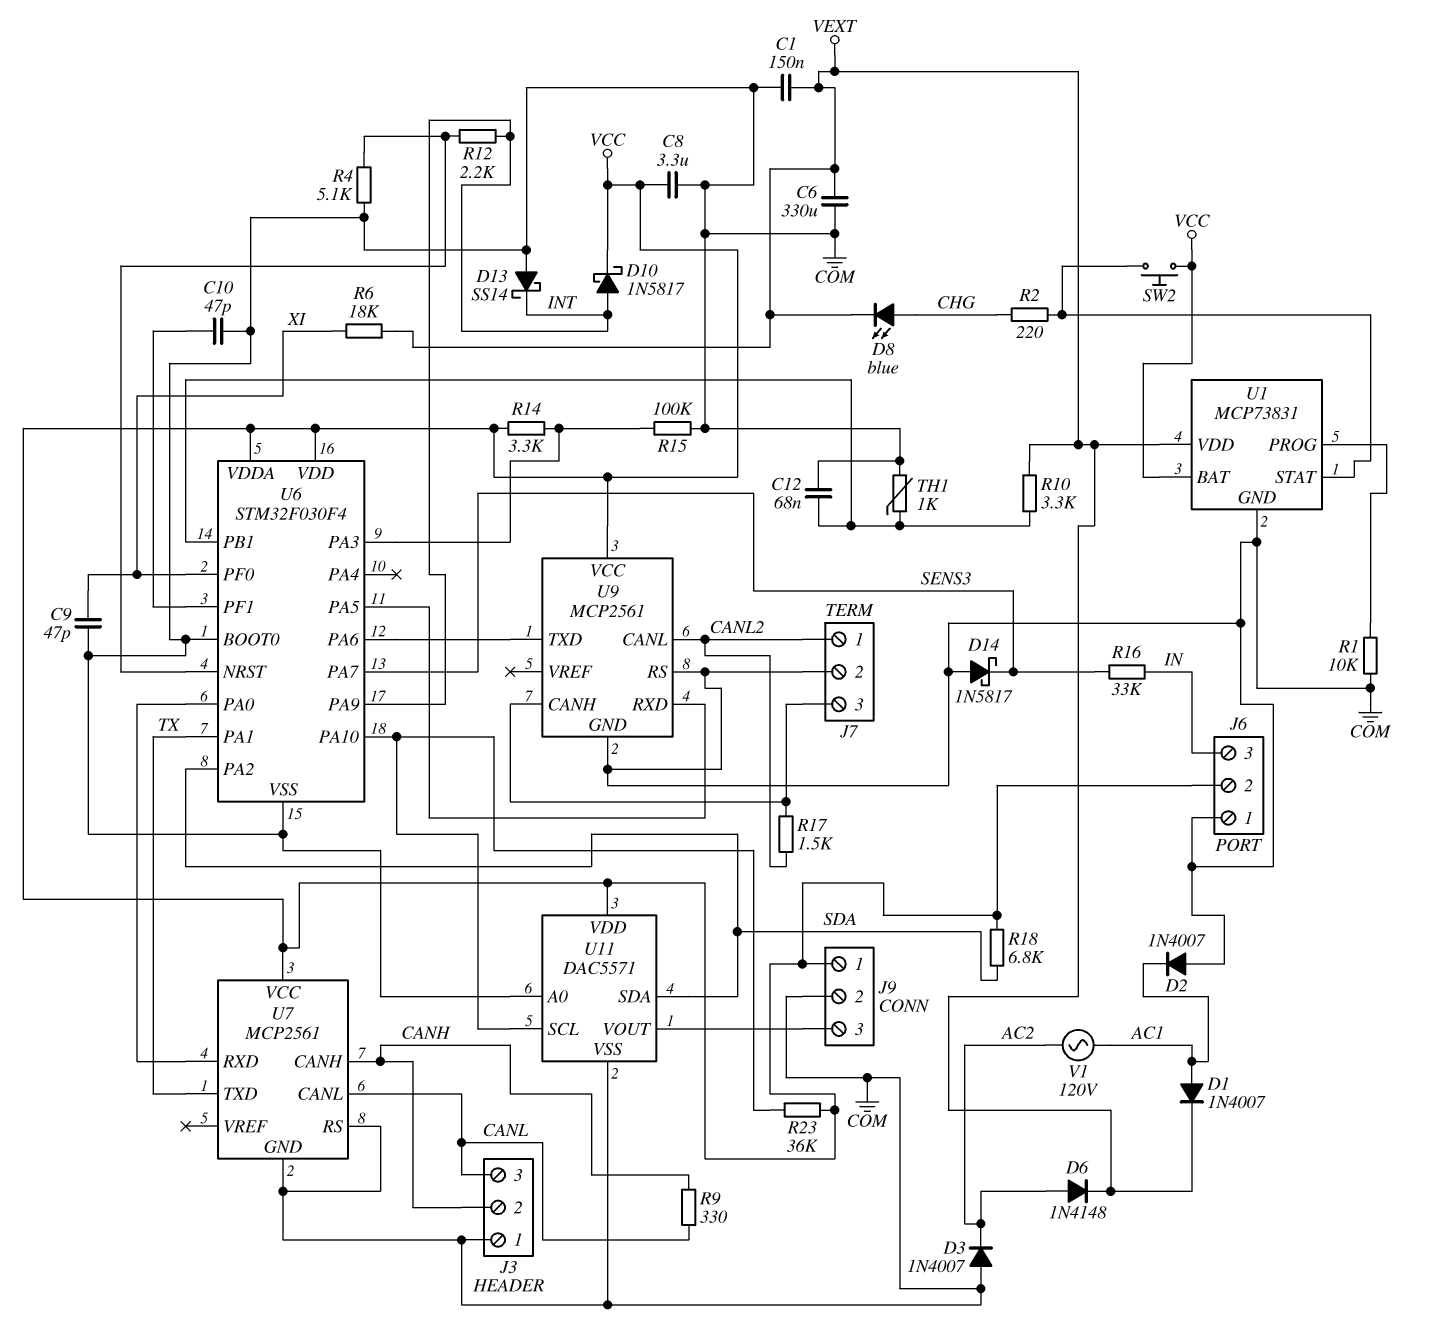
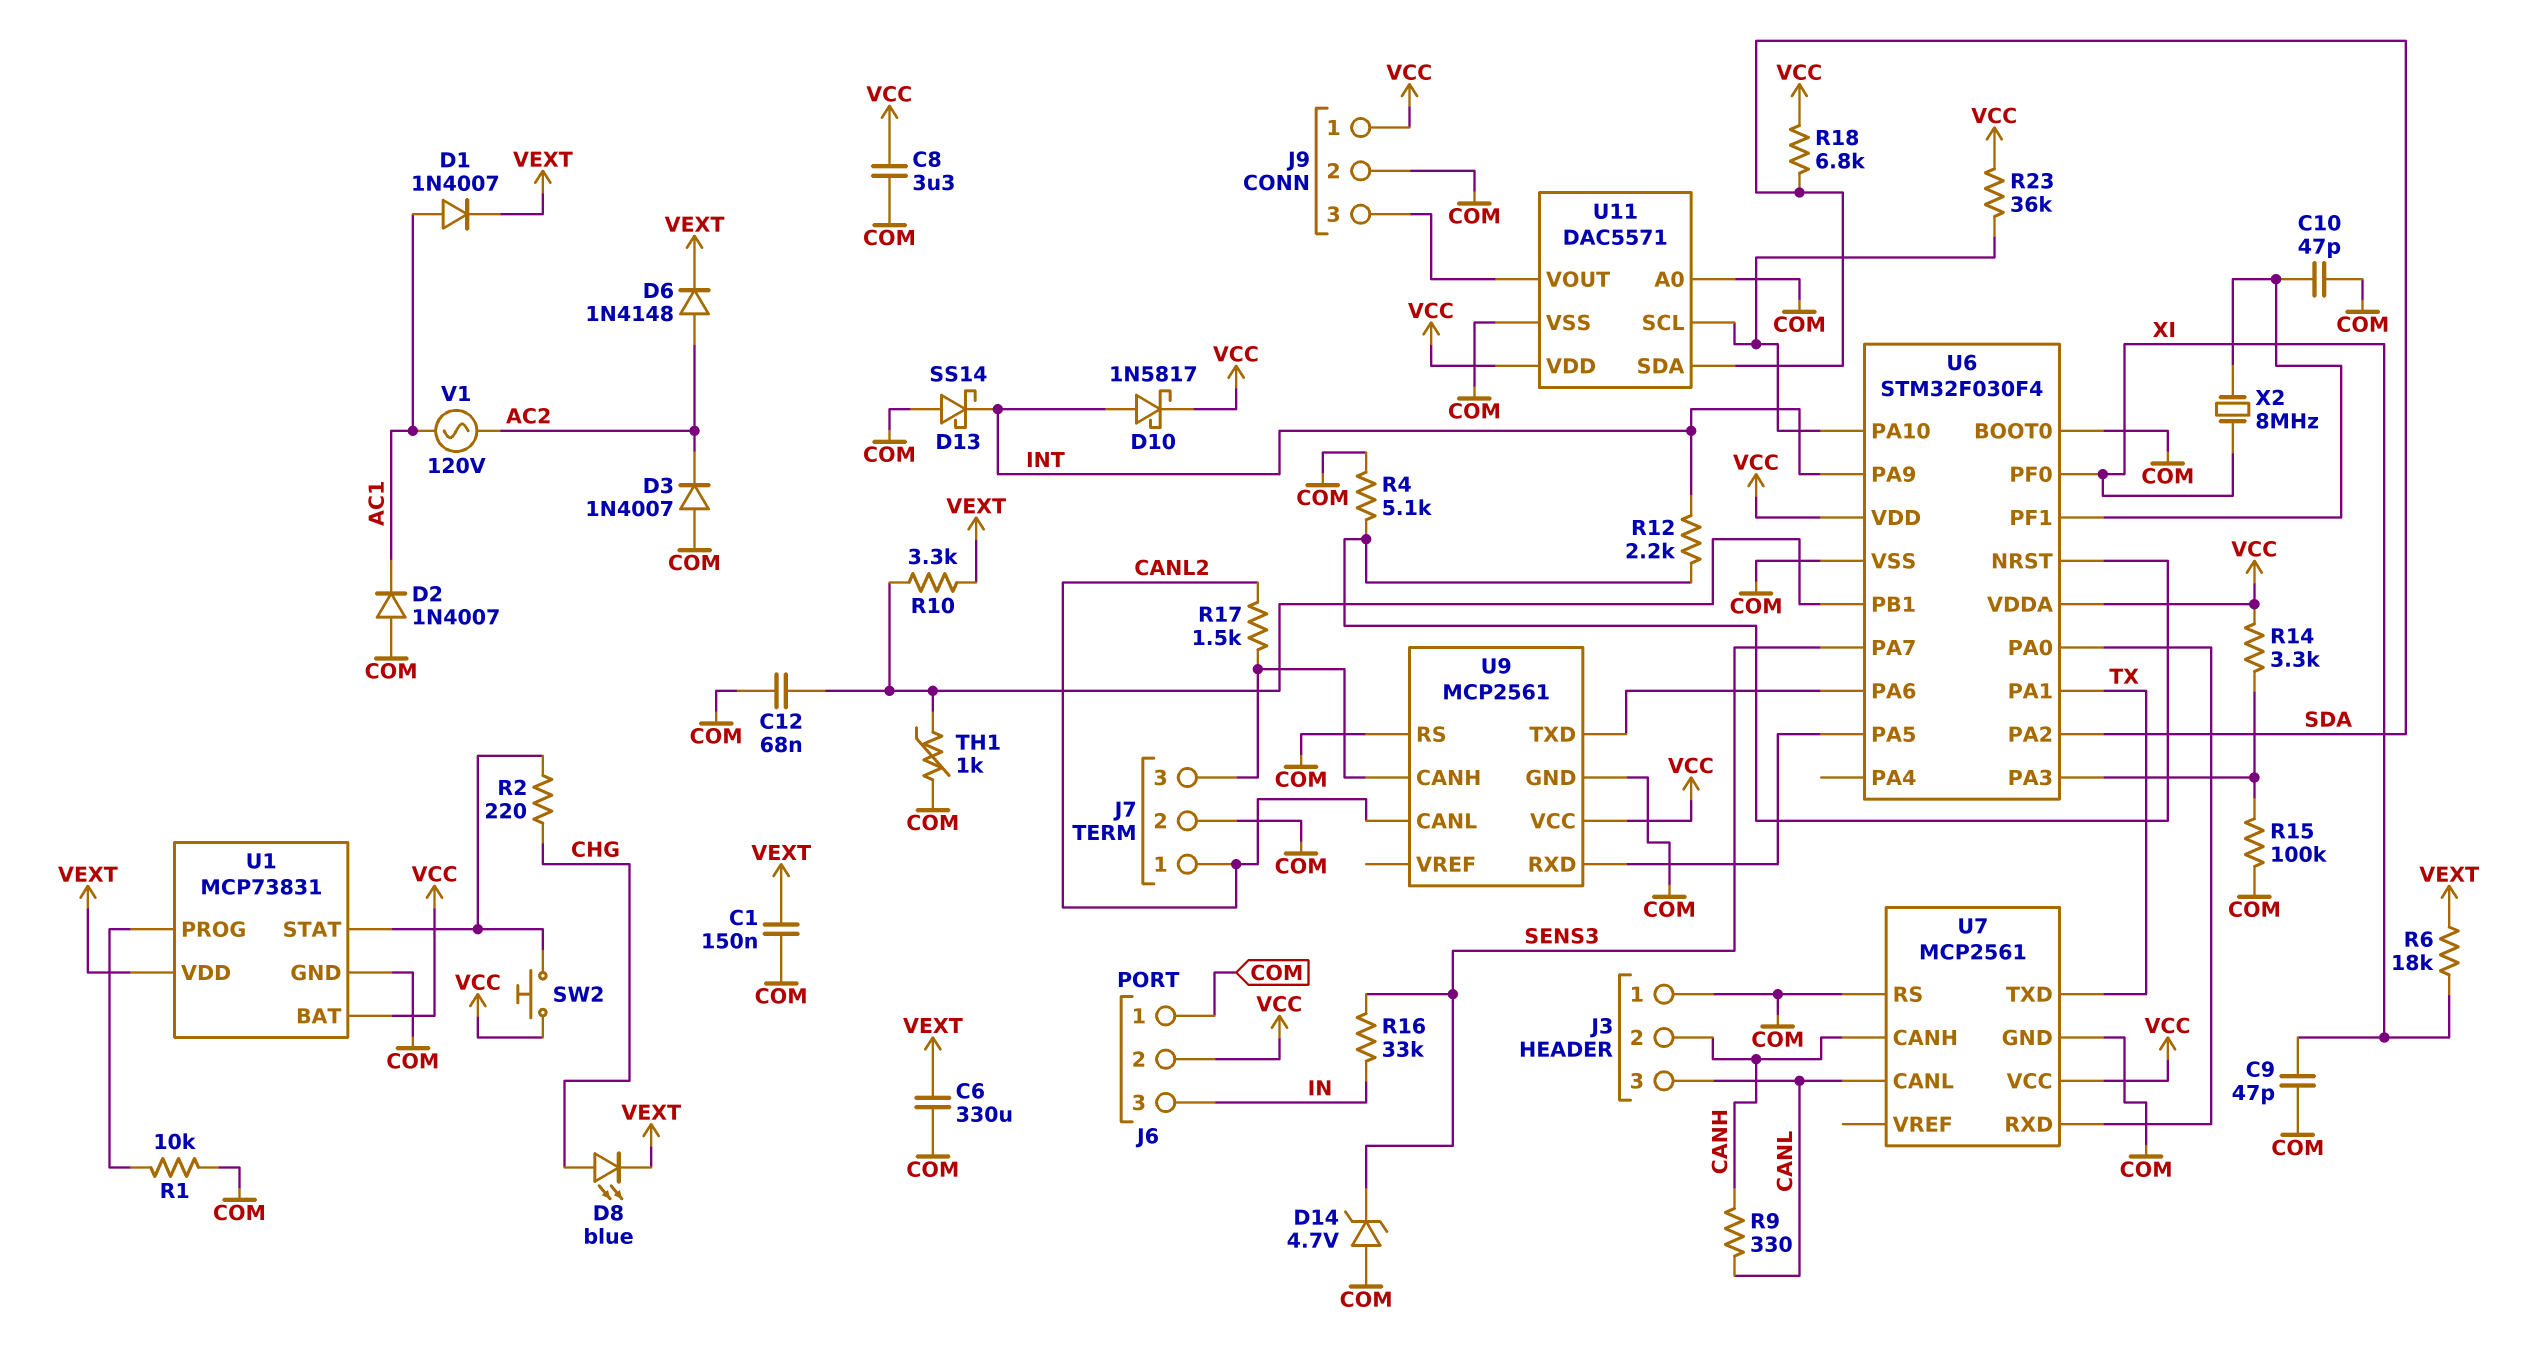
D14: schottky 1N5817 (A COM, K SENS3) -> zener 4.7V (A COM, K SENS3)
X2: none -> 8MHz (U6/PF1, XI)

